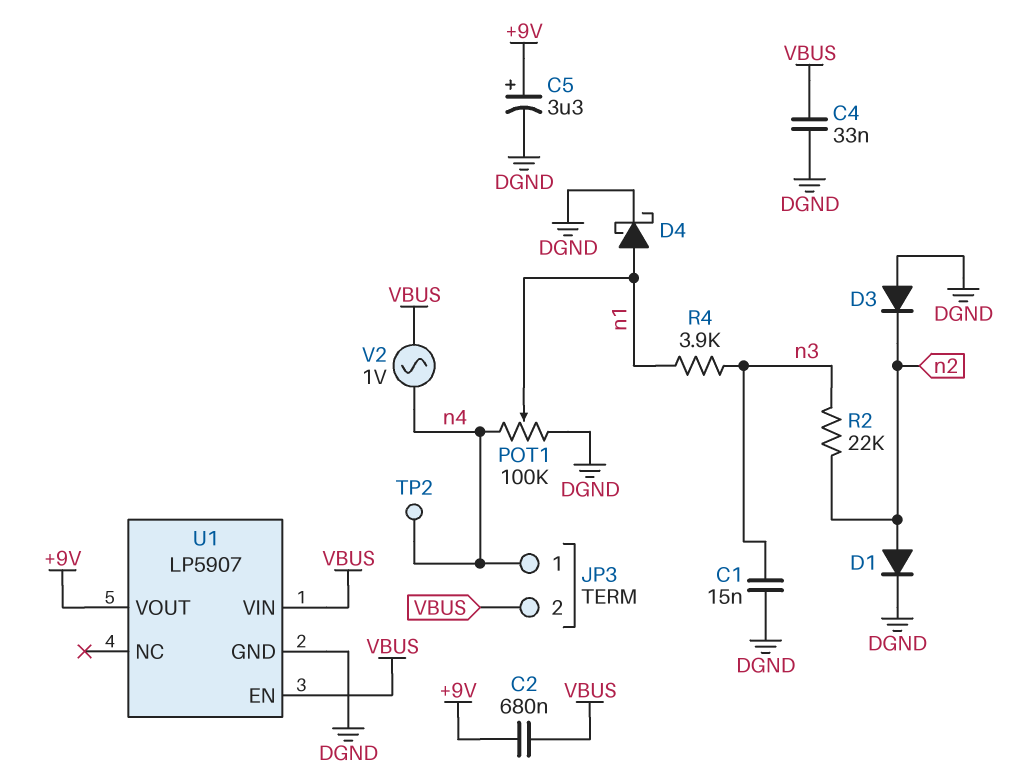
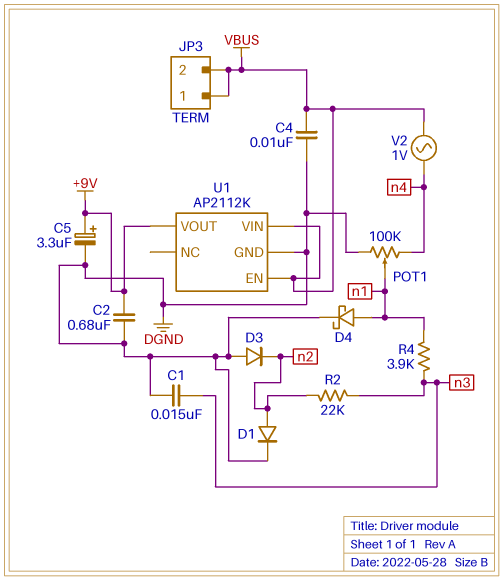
C2: 680nF (+9V, VBUS) -> 680nF (+9V, DGND)
C4: 33nF (DGND, VBUS) -> 10nF (DGND, VBUS)
JP3 pin 1: n4 -> VBUS
TP2: test point (n4) -> none
U1: LP5907 -> AP2112K

